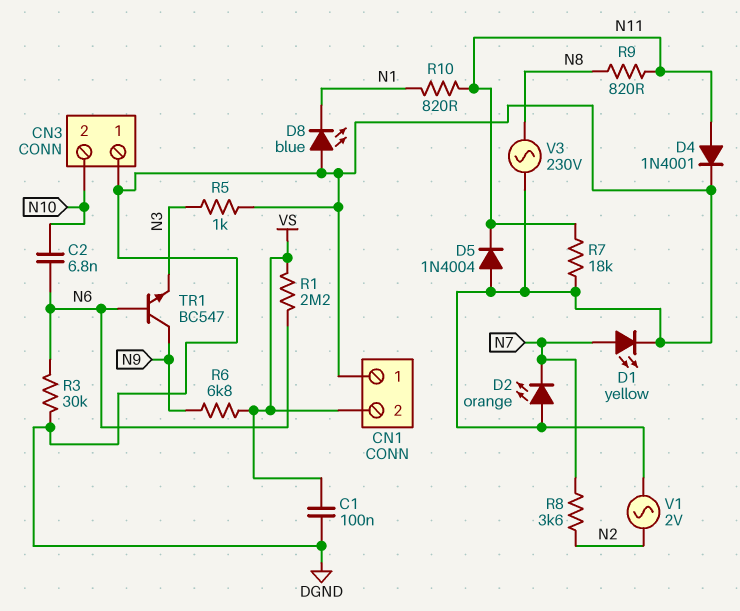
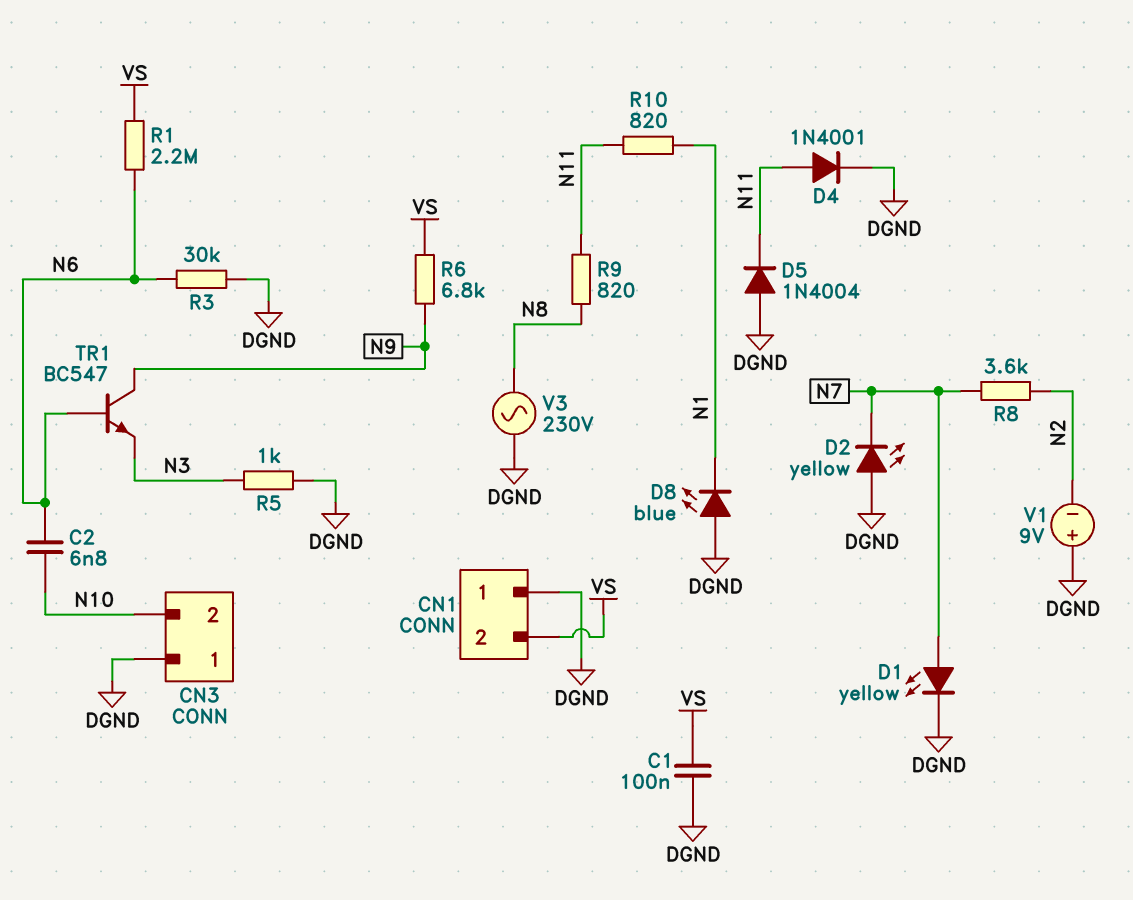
D2: LED orange (A DGND, K N7) -> LED yellow (A DGND, K N7)
R7: 18k (DGND, N11) -> none
V1: AC 2V (DGND, N2) -> 9V (plus DGND, minus N2)

